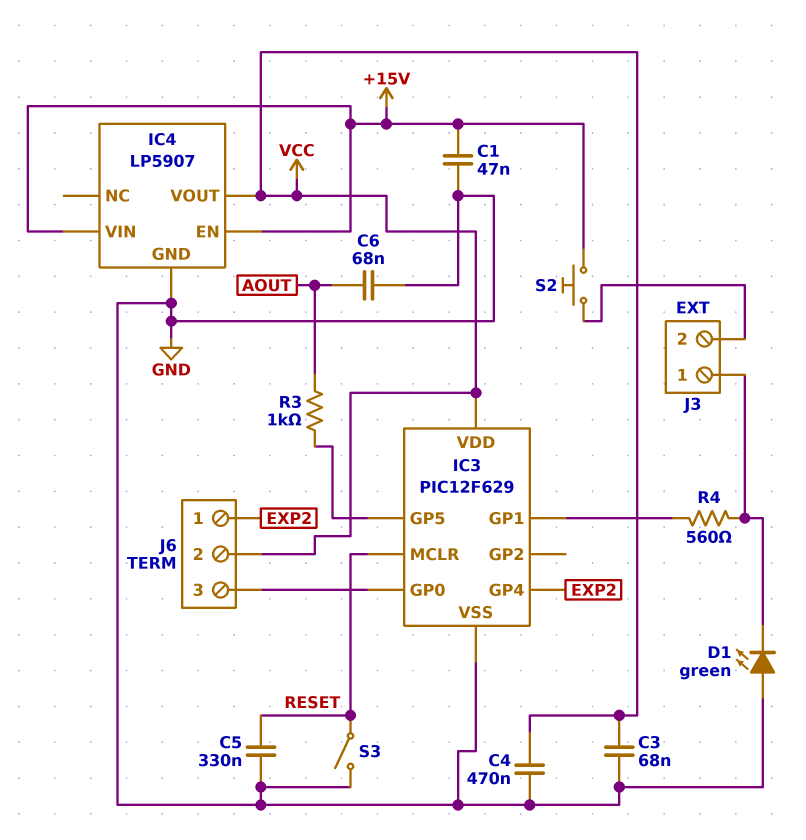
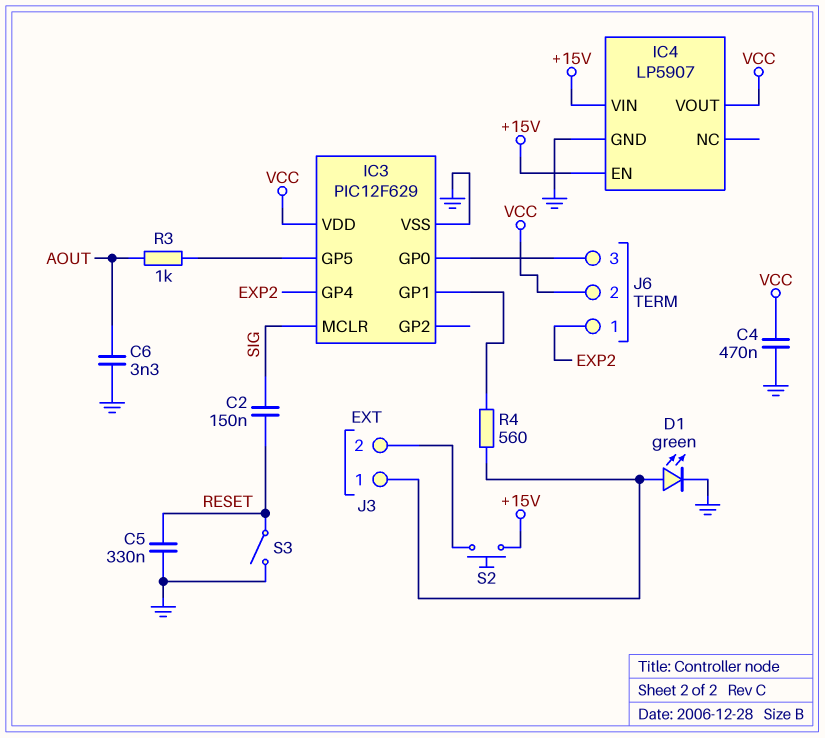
C1: 47nF (+15V, GND) -> none
C2: none -> 150nF (RESET, SIG)
C3: 68nF (GND, VCC) -> none
C6: 68nF (AOUT, GND) -> 3.3nF (AOUT, GND)
D1: LED green (A GND, K J3/1) -> LED green (A J3/1, K GND)
IC3 pin MCLR: RESET -> SIG

